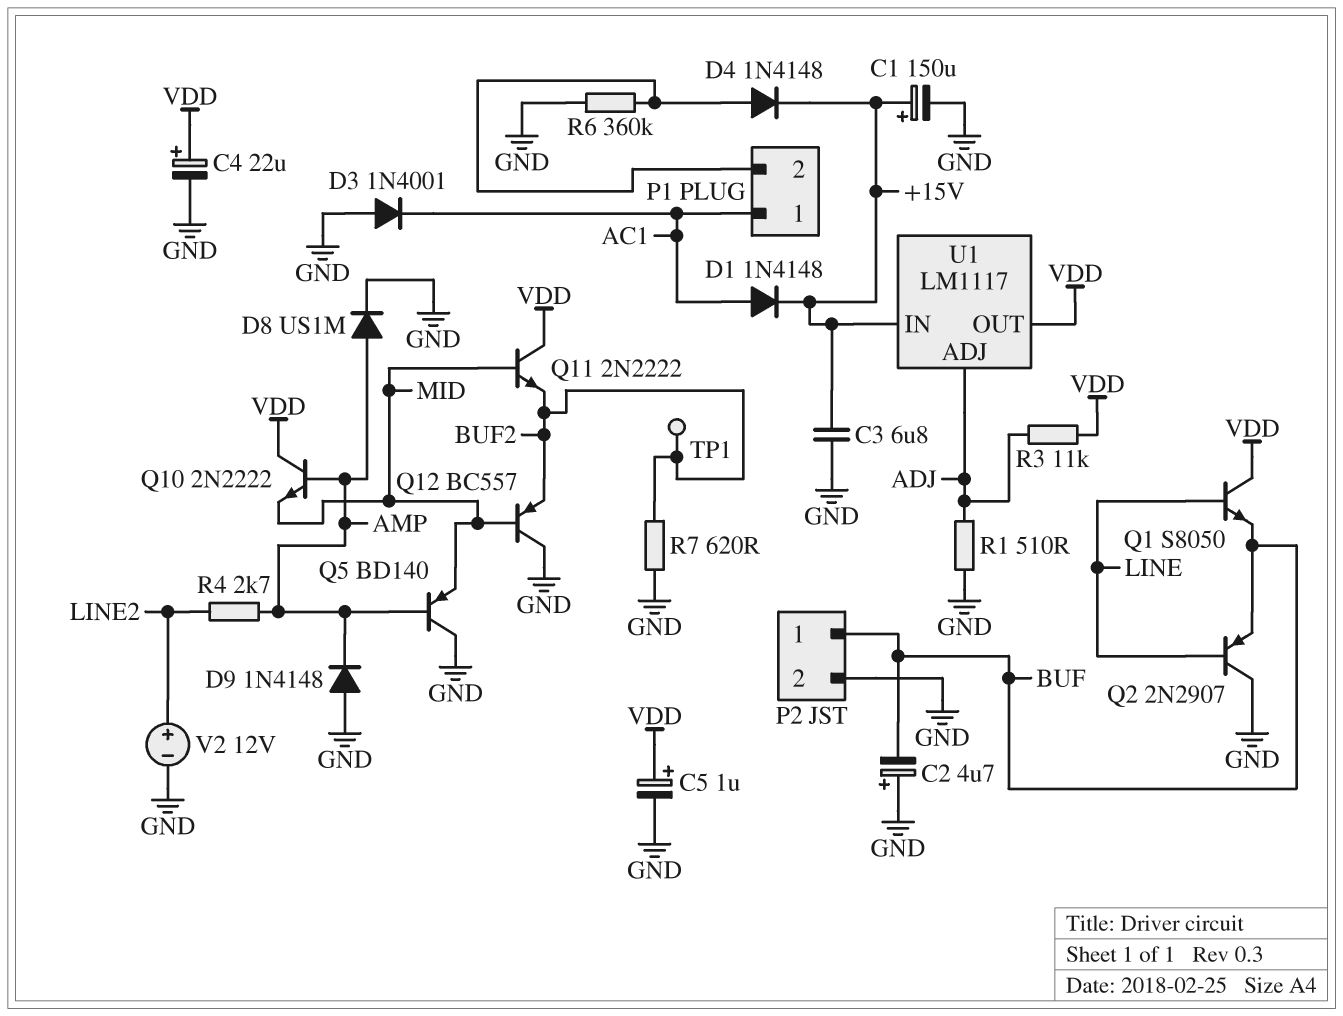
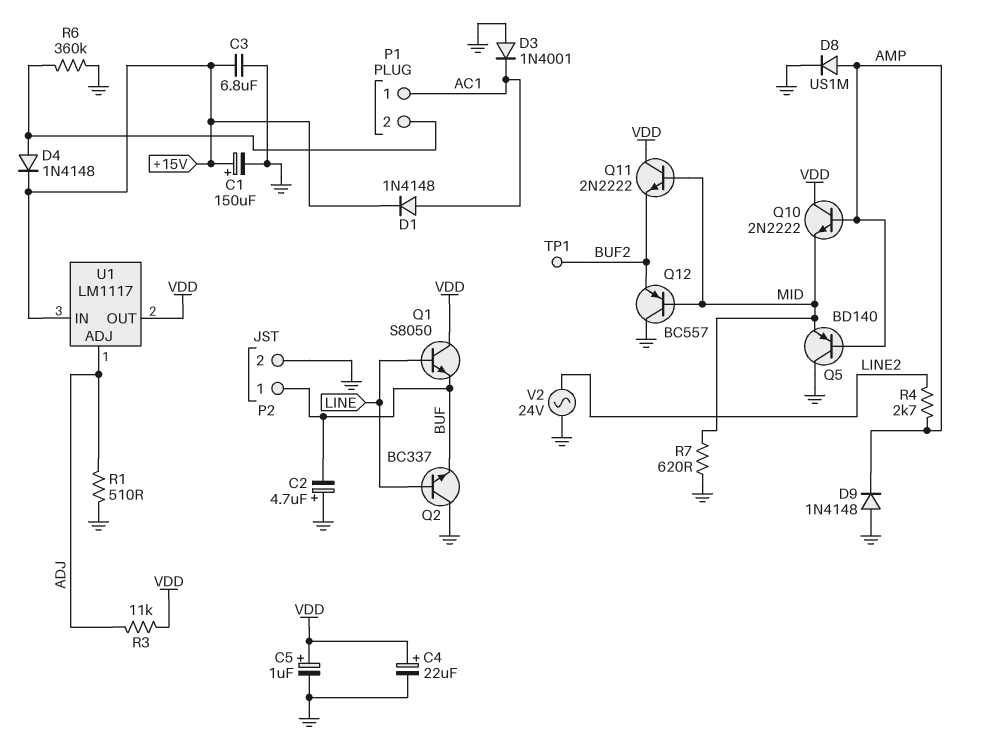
Q2: PNP 2N2907 (B LINE, C GND, E BUF) -> NPN BC337 (B LINE, C GND, E BUF)
R7: 620 (BUF2, GND) -> 620 (GND, MID)
V2: 12V (plus LINE2, minus GND) -> AC 24V (GND, LINE2)

